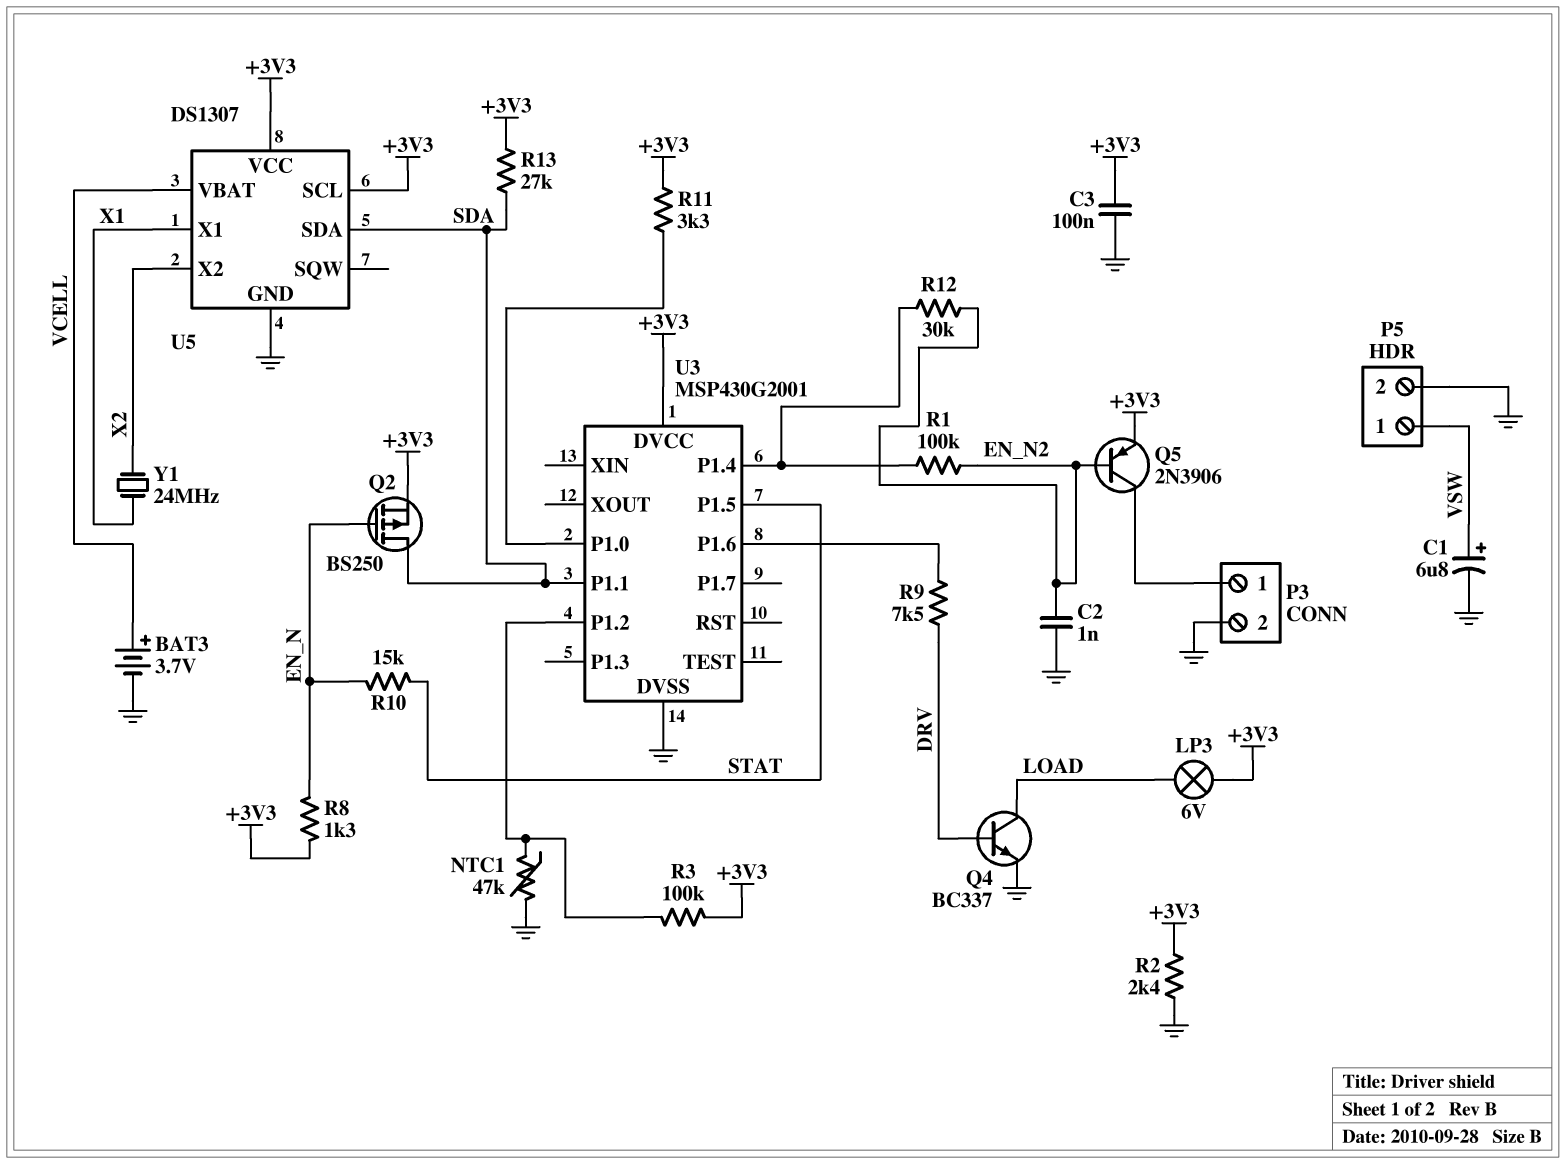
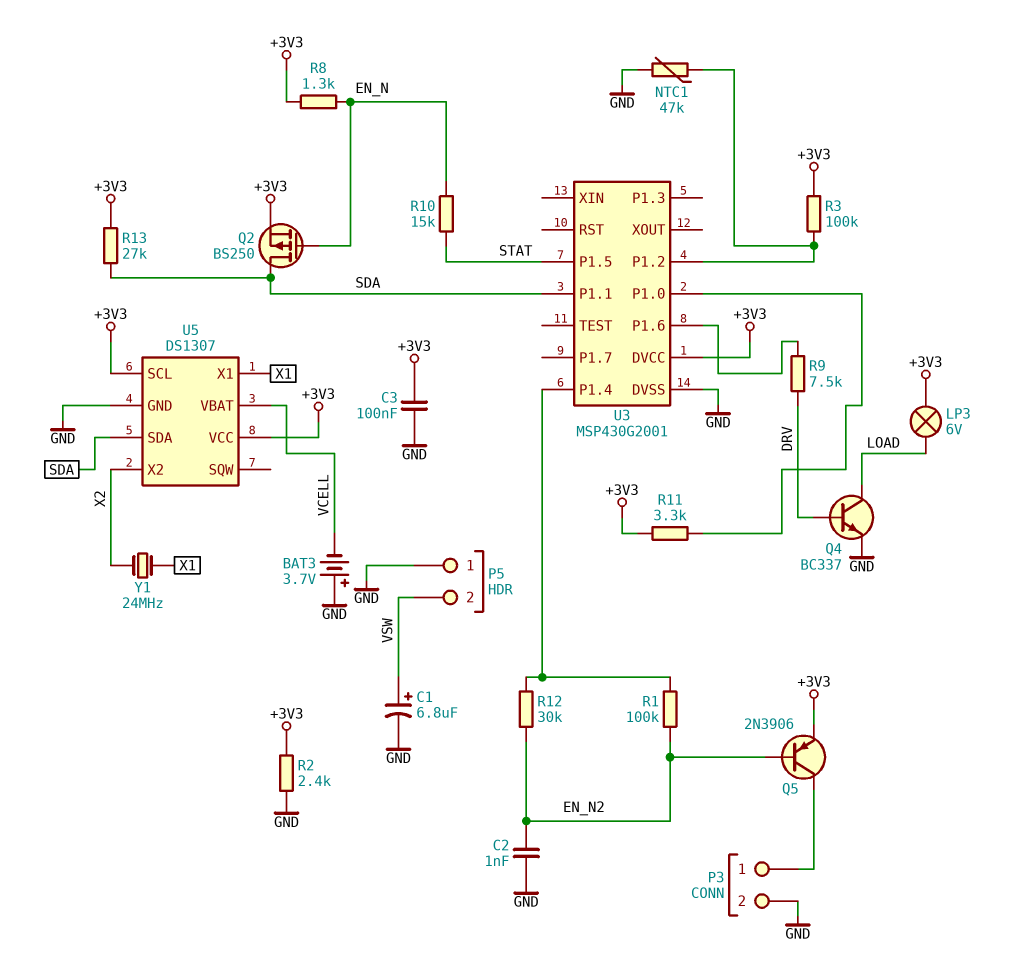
BAT3: 3.7V (plus VCELL, minus GND) -> 3.7V (plus GND, minus VCELL)
P5 pin 1: VSW -> GND
P5 pin 2: GND -> VSW

